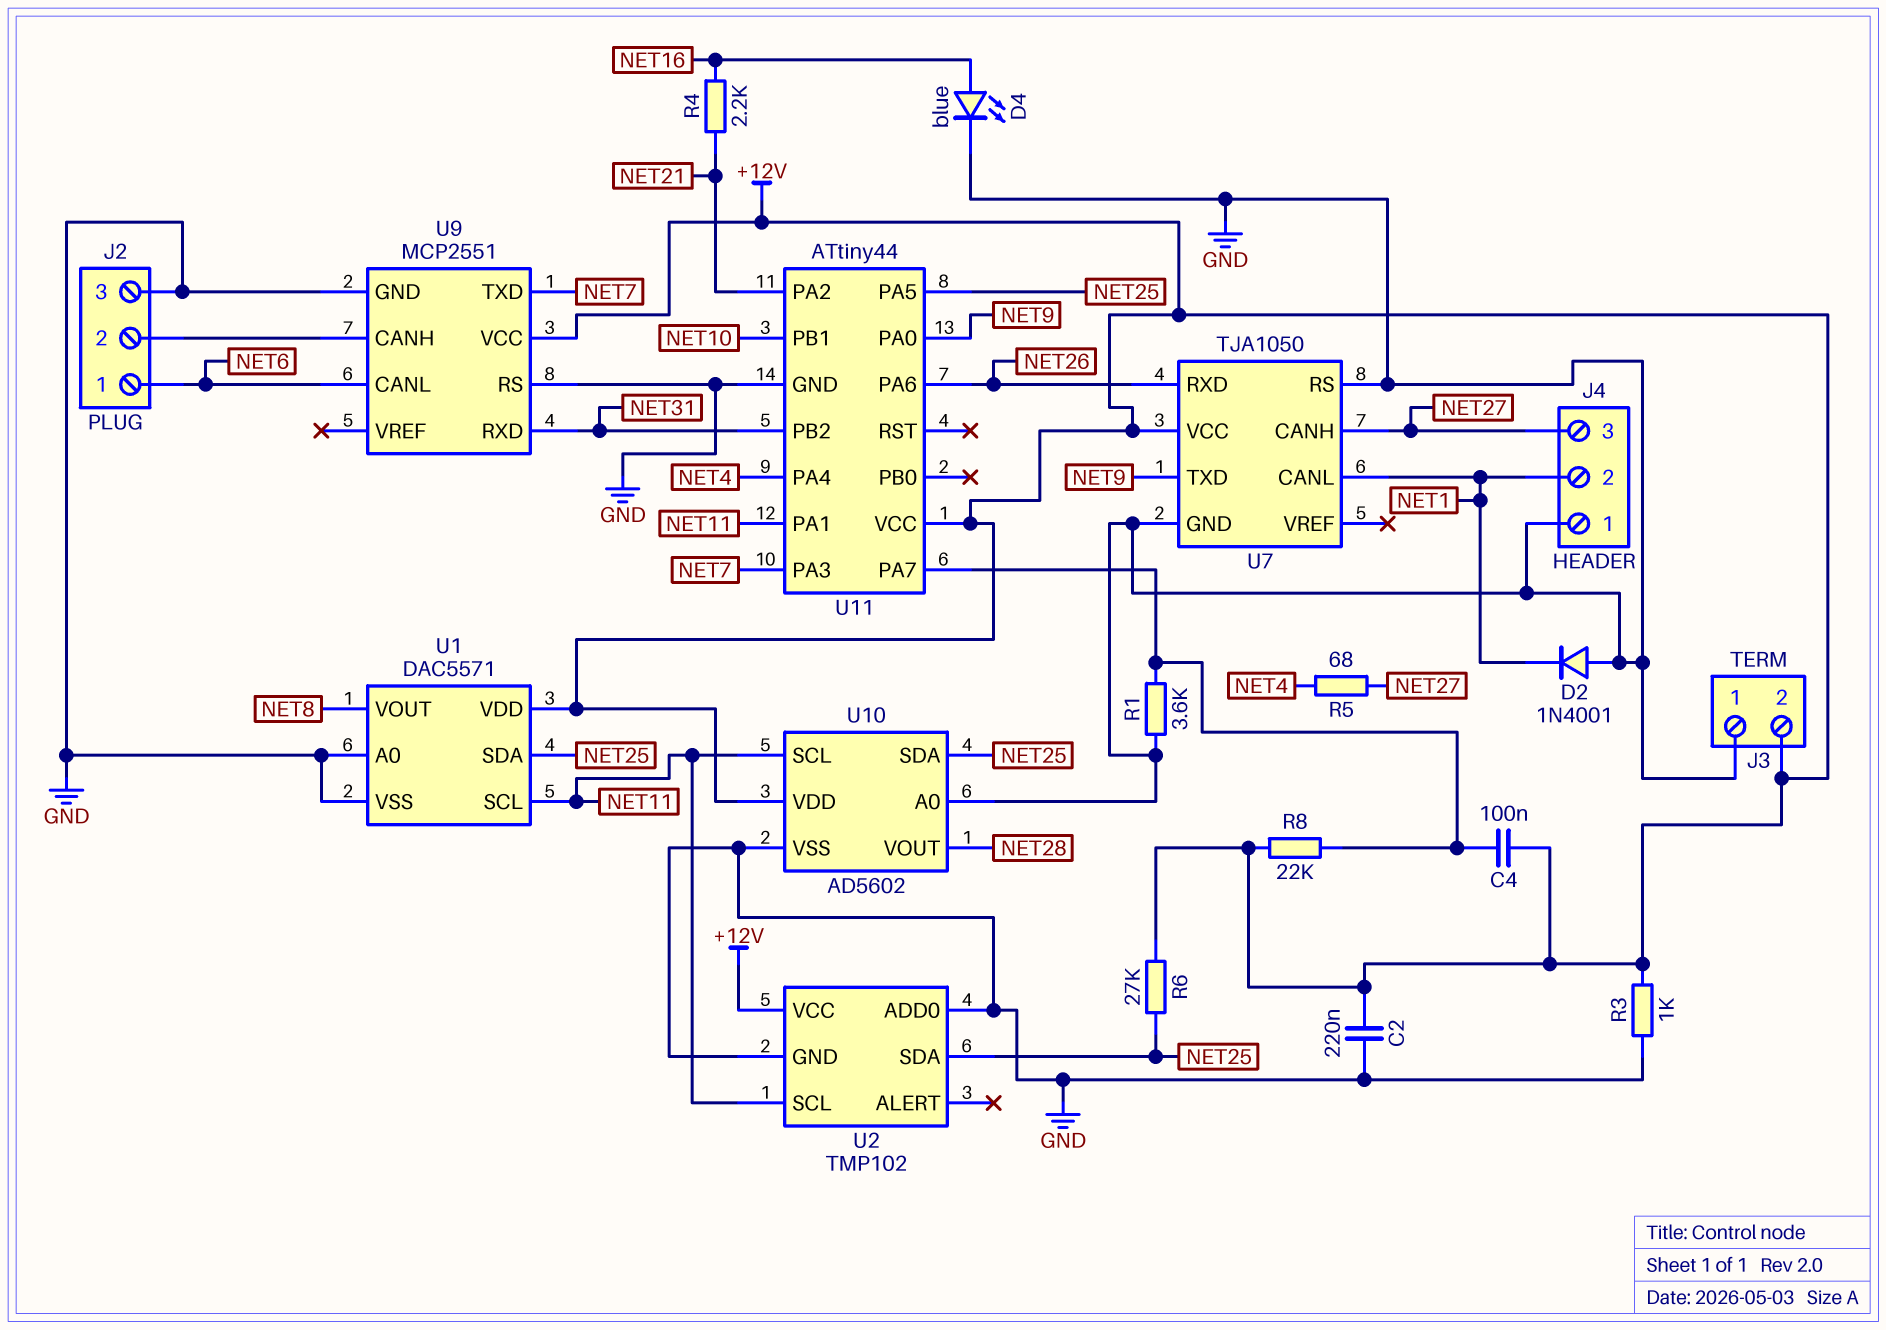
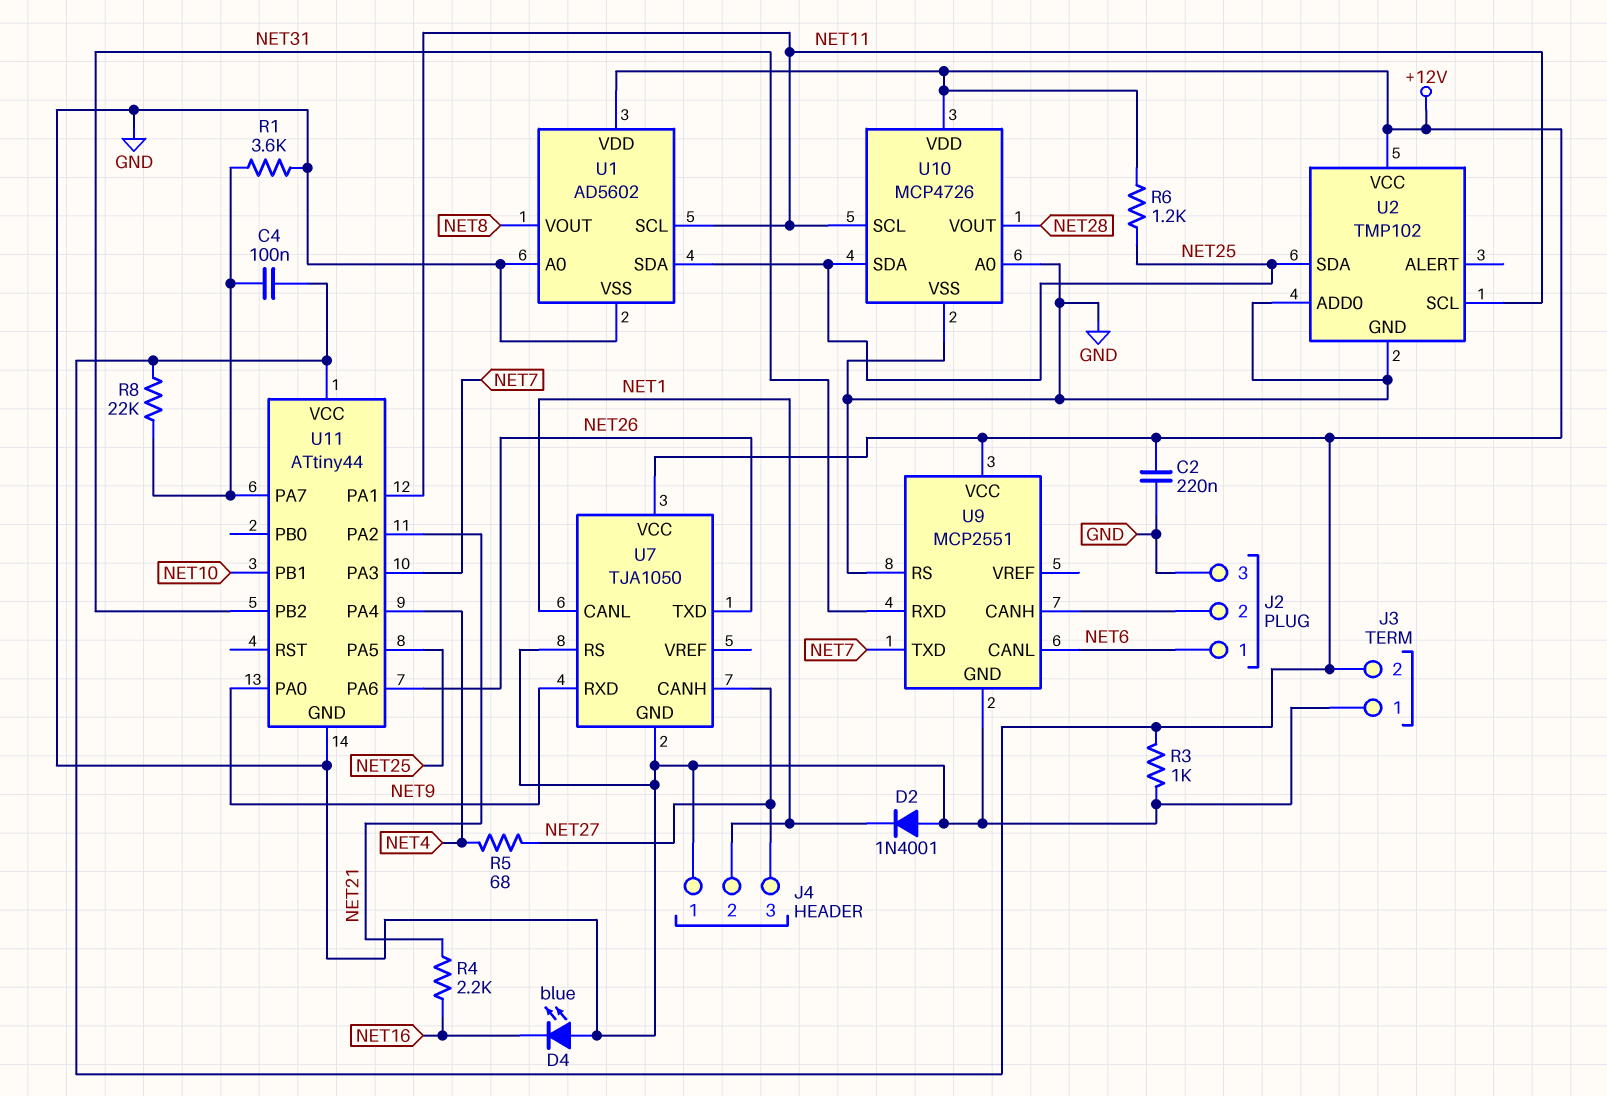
D4: LED blue (A NET16, K GND) -> LED blue (A GND, K NET16)
R6: 27k (+12V, NET25) -> 1.2k (+12V, NET25)
U1: DAC5571 -> AD5602
U7 pin RXD: NET26 -> NET9
U7 pin TXD: NET9 -> NET26
U10: AD5602 -> MCP4726

